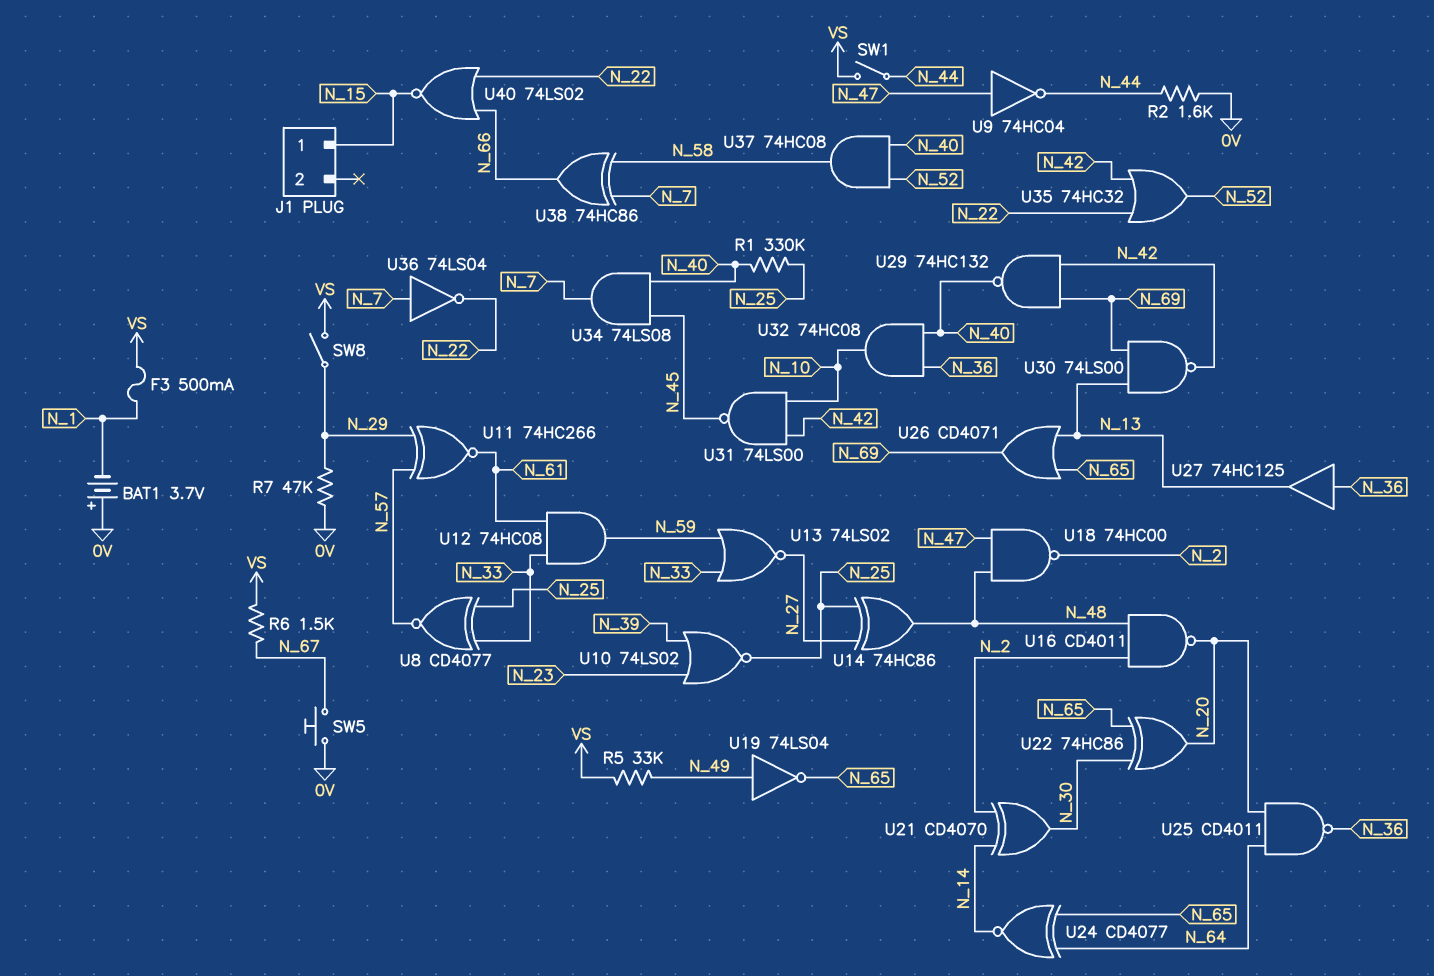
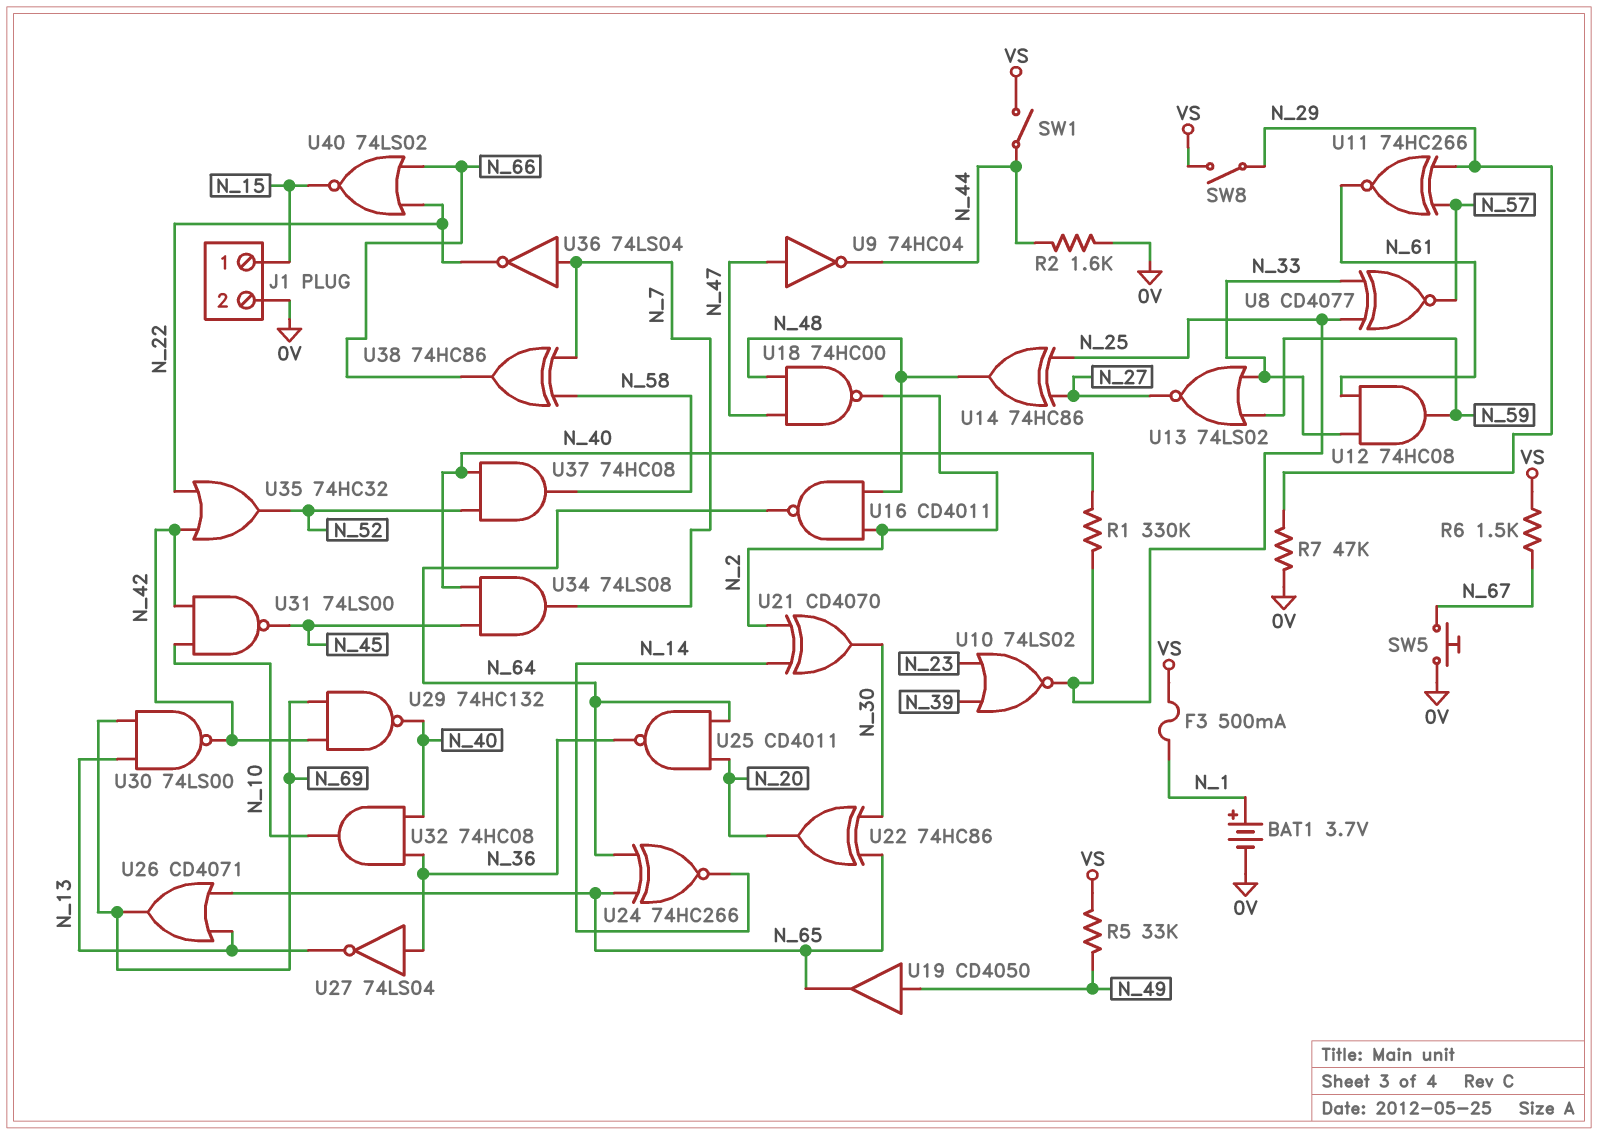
BAT1: 3.7V (plus 0V, minus N_1) -> 3.7V (plus N_1, minus 0V)
J1 pin 2: none -> 0V
U16: NAND CD4011 (in N_2, in N_48, out N_20) -> NAND CD4011 (in N_2, in N_48, out N_64)
U19: NOT 74LS04 (in N_49, out N_65) -> buffer CD4050 (in N_49, out N_65)
U24: XNOR CD4077 (in N_64, in N_65, out N_14) -> XNOR 74HC266 (in N_64, in N_65, out N_14)
U27: buffer 74HC125 (in N_36, out N_13) -> NOT 74LS04 (in N_36, out N_13)

